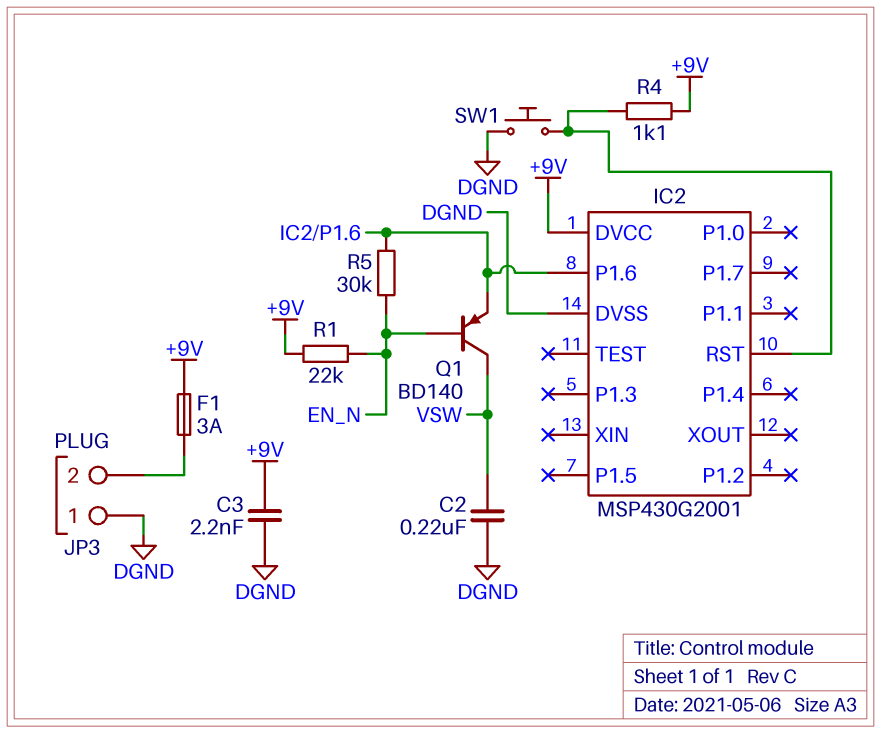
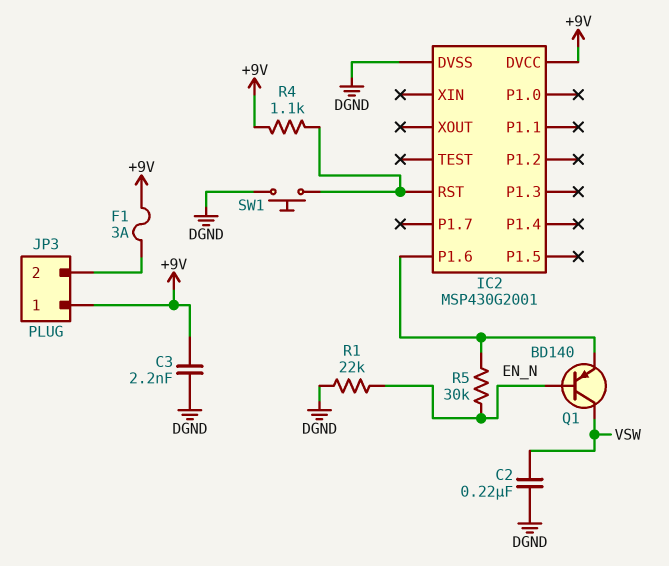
JP3 pin 1: DGND -> +9V
R1: 22k (+9V, EN_N) -> 22k (DGND, EN_N)

